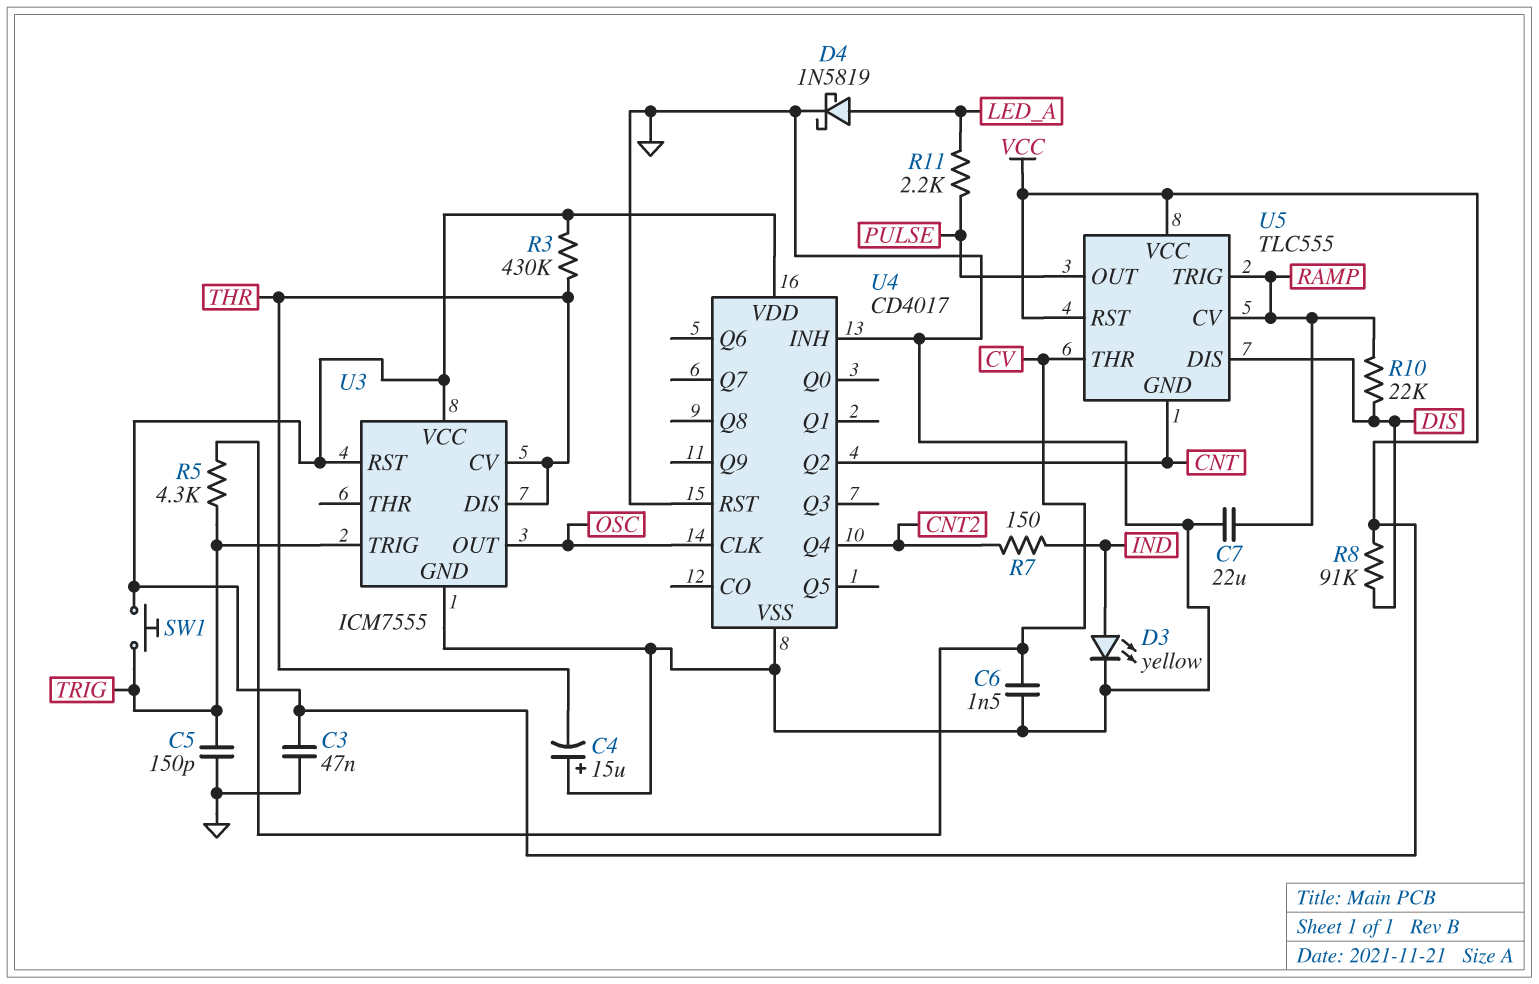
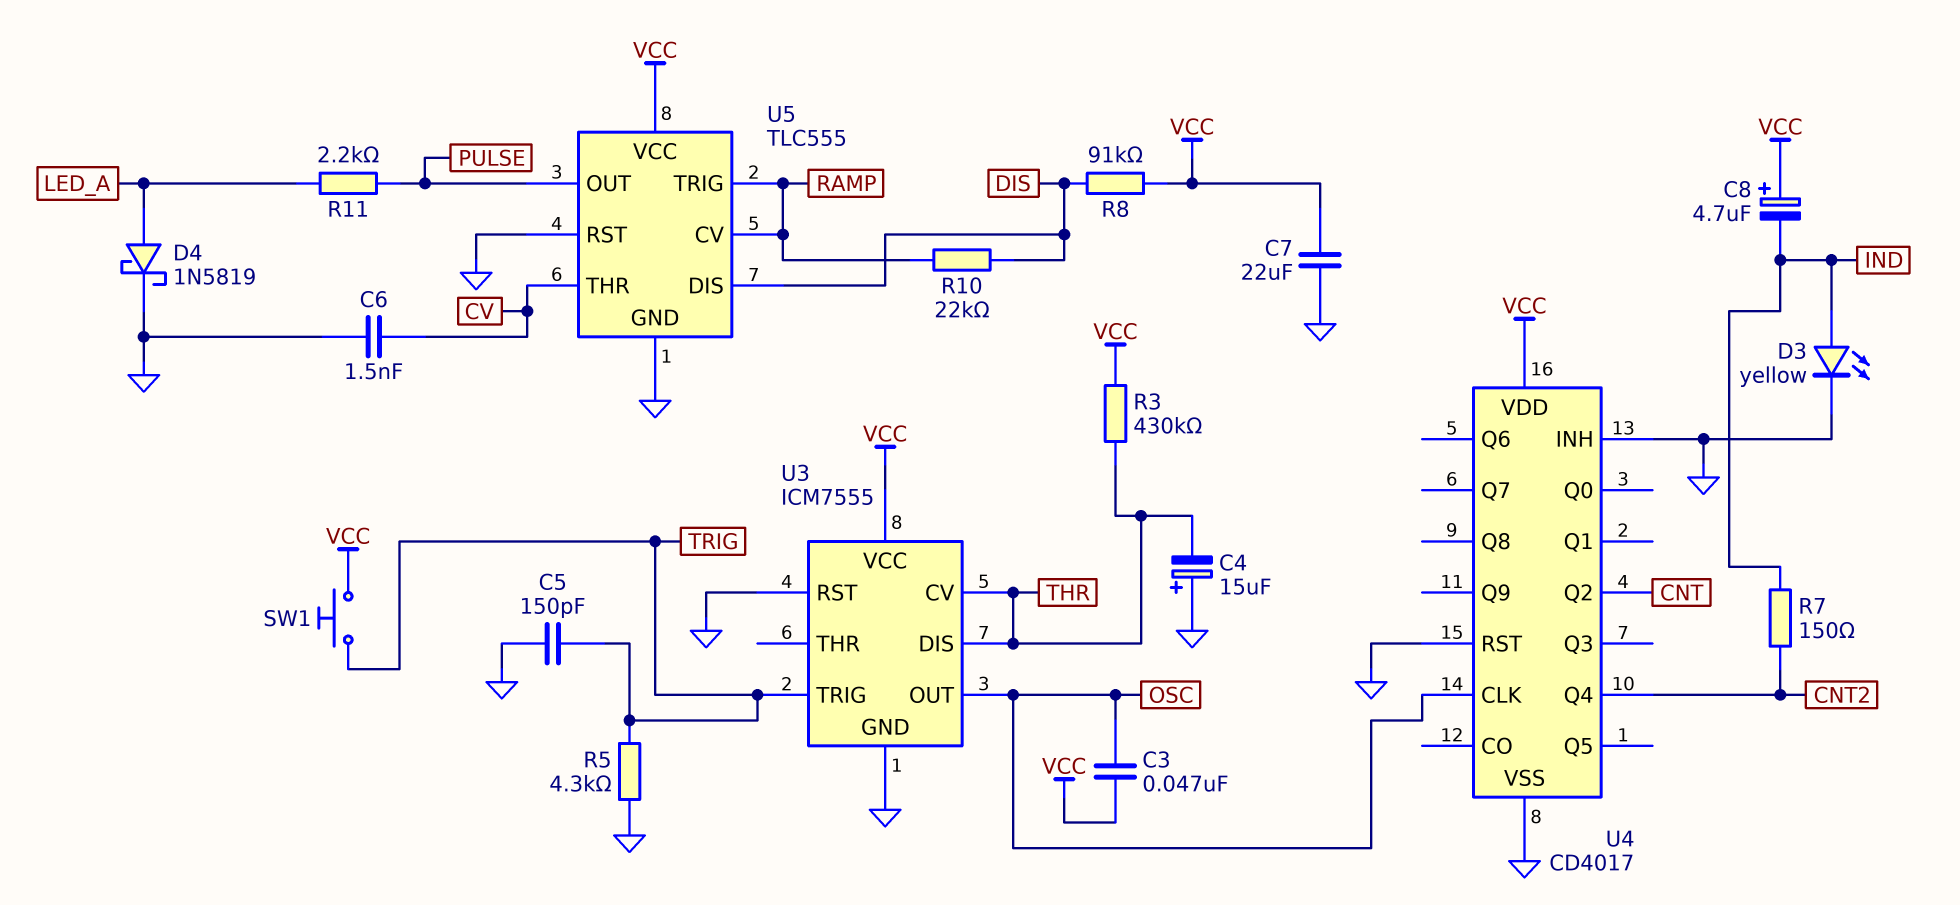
C3: 47nF (GND, VCC) -> 47nF (OSC, VCC)
C7: 22uF (GND, RAMP) -> 22uF (GND, VCC)
C8: none -> 4.7uF (plus VCC, minus IND)
R5: 4.3k (CV, TRIG) -> 4.3k (GND, TRIG)
U3 pin RST: VCC -> GND
U5 pin GND: CNT -> GND
U5 pin RST: VCC -> GND

